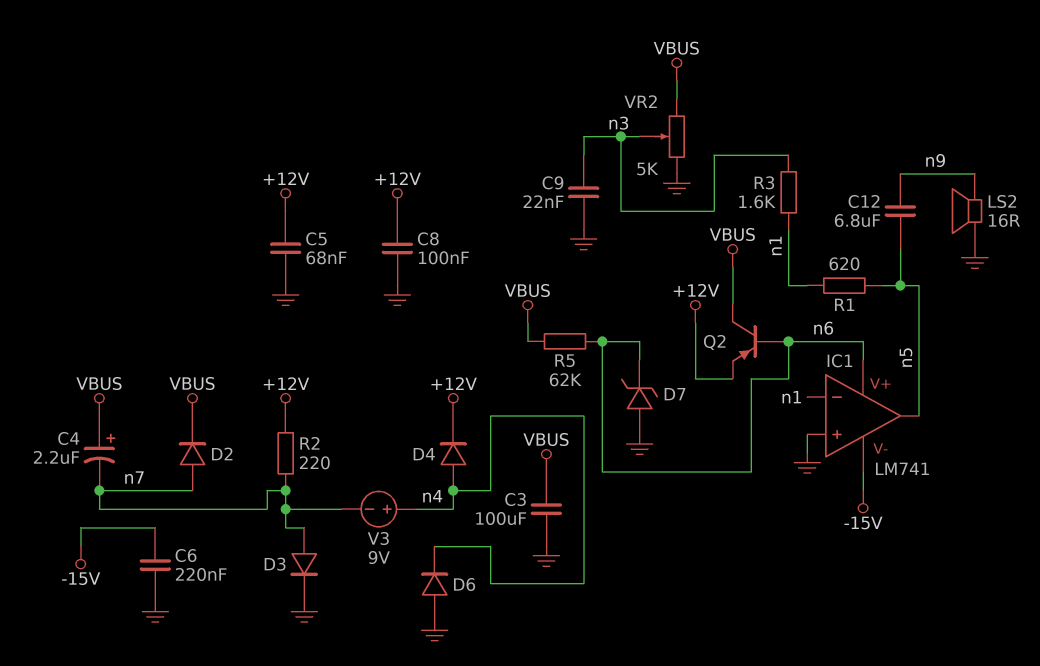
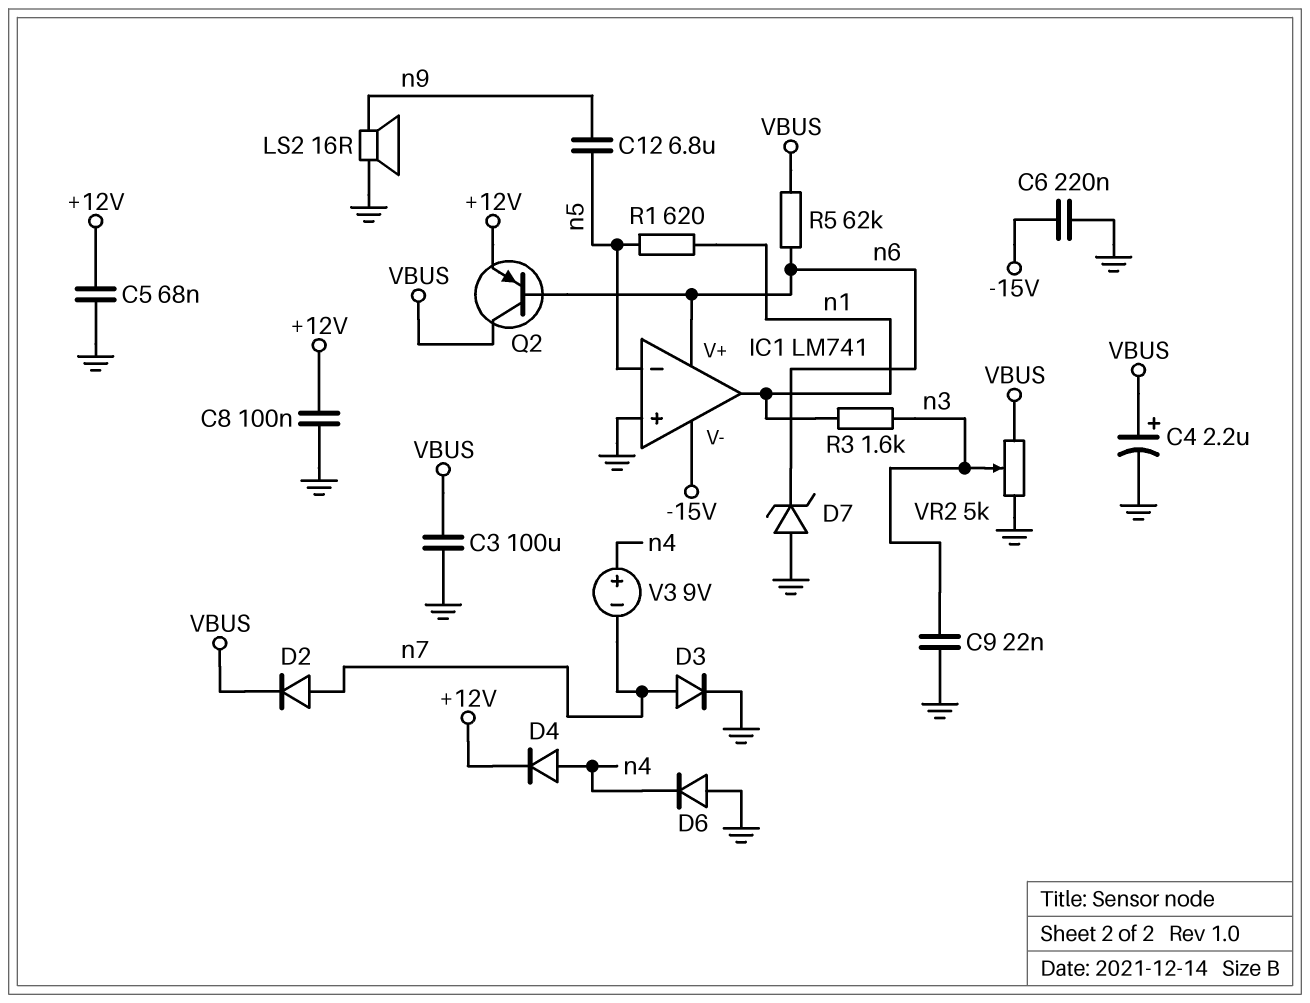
C4: 2.2uF (plus VBUS, minus n7) -> 2.2uF (plus VBUS, minus GND)
IC1 pin in-: n1 -> n5
IC1 pin out: n5 -> n1
R2: 220 (+12V, n7) -> none

